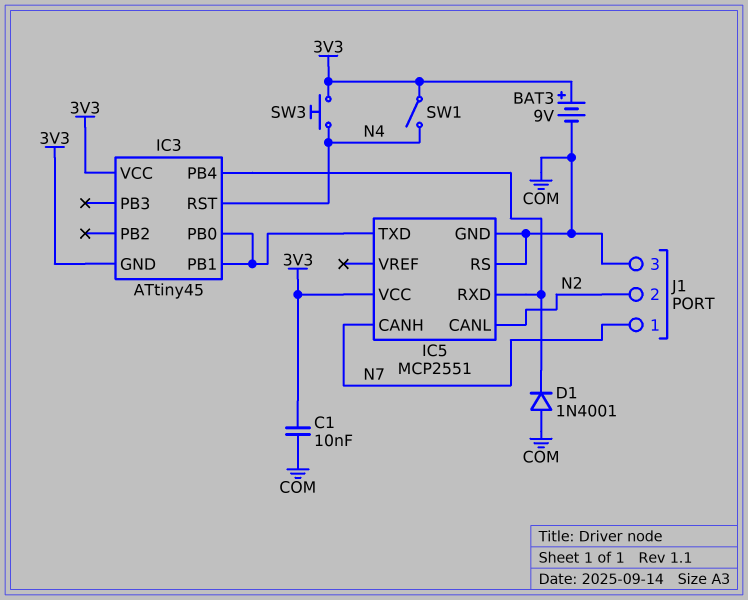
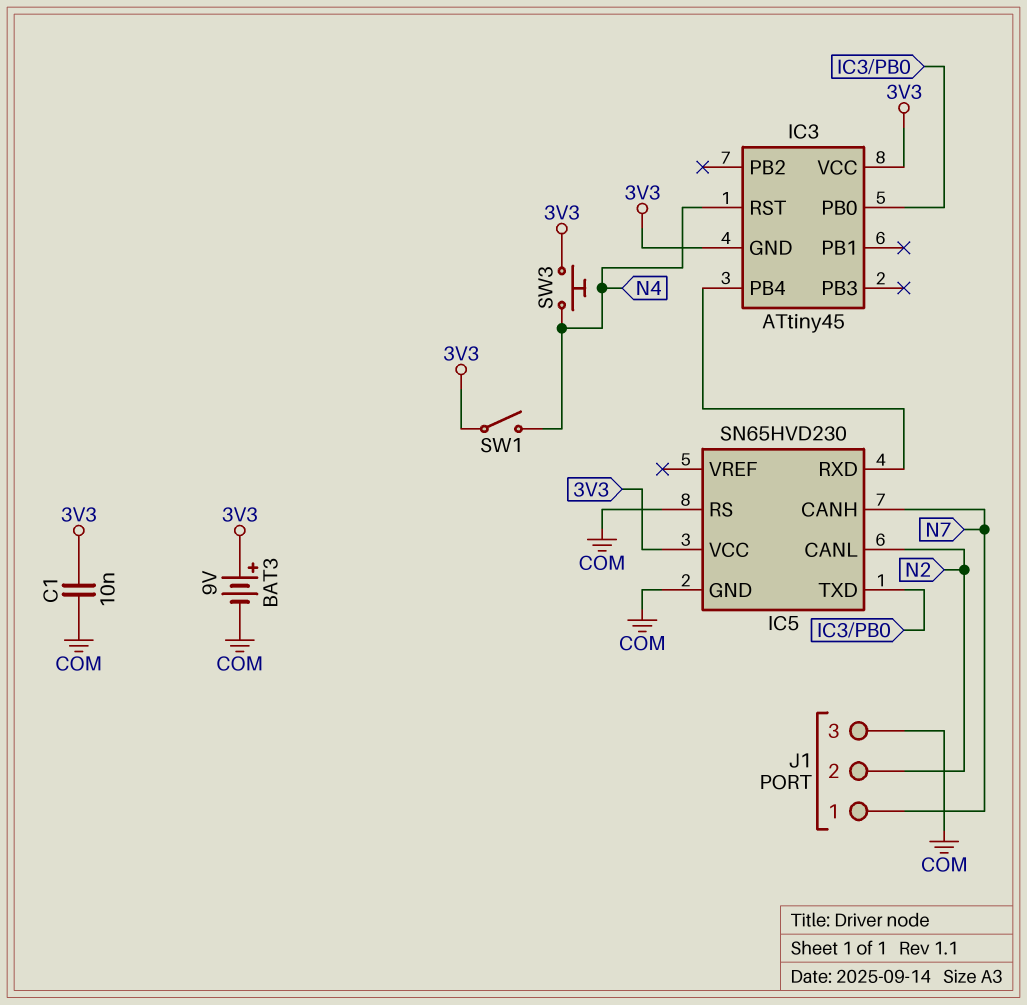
D1: diode 1N4001 (A COM, K IC3/PB4) -> none
IC3 pin PB1: IC3/PB0 -> none
IC5: MCP2551 -> SN65HVD230

